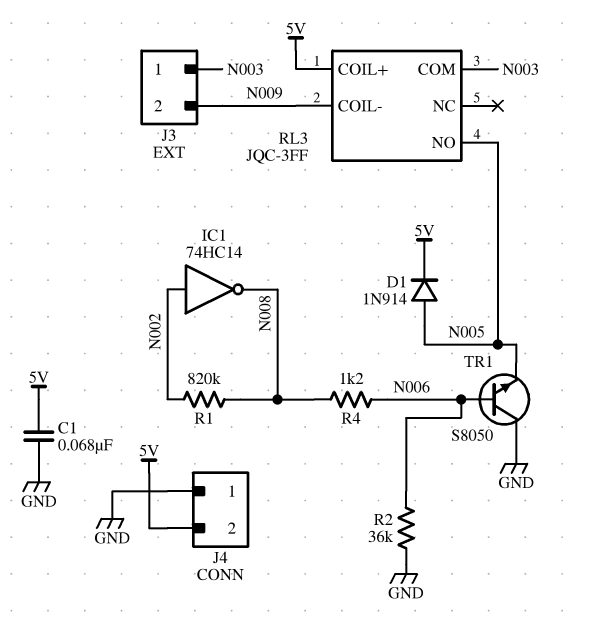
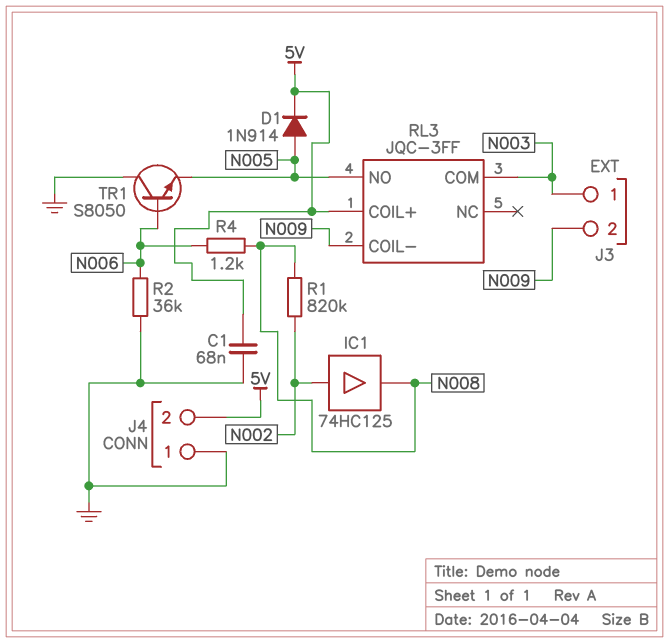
IC1: NOT 74HC14 (in N002, out N008) -> buffer 74HC125 (in N002, out N008)

